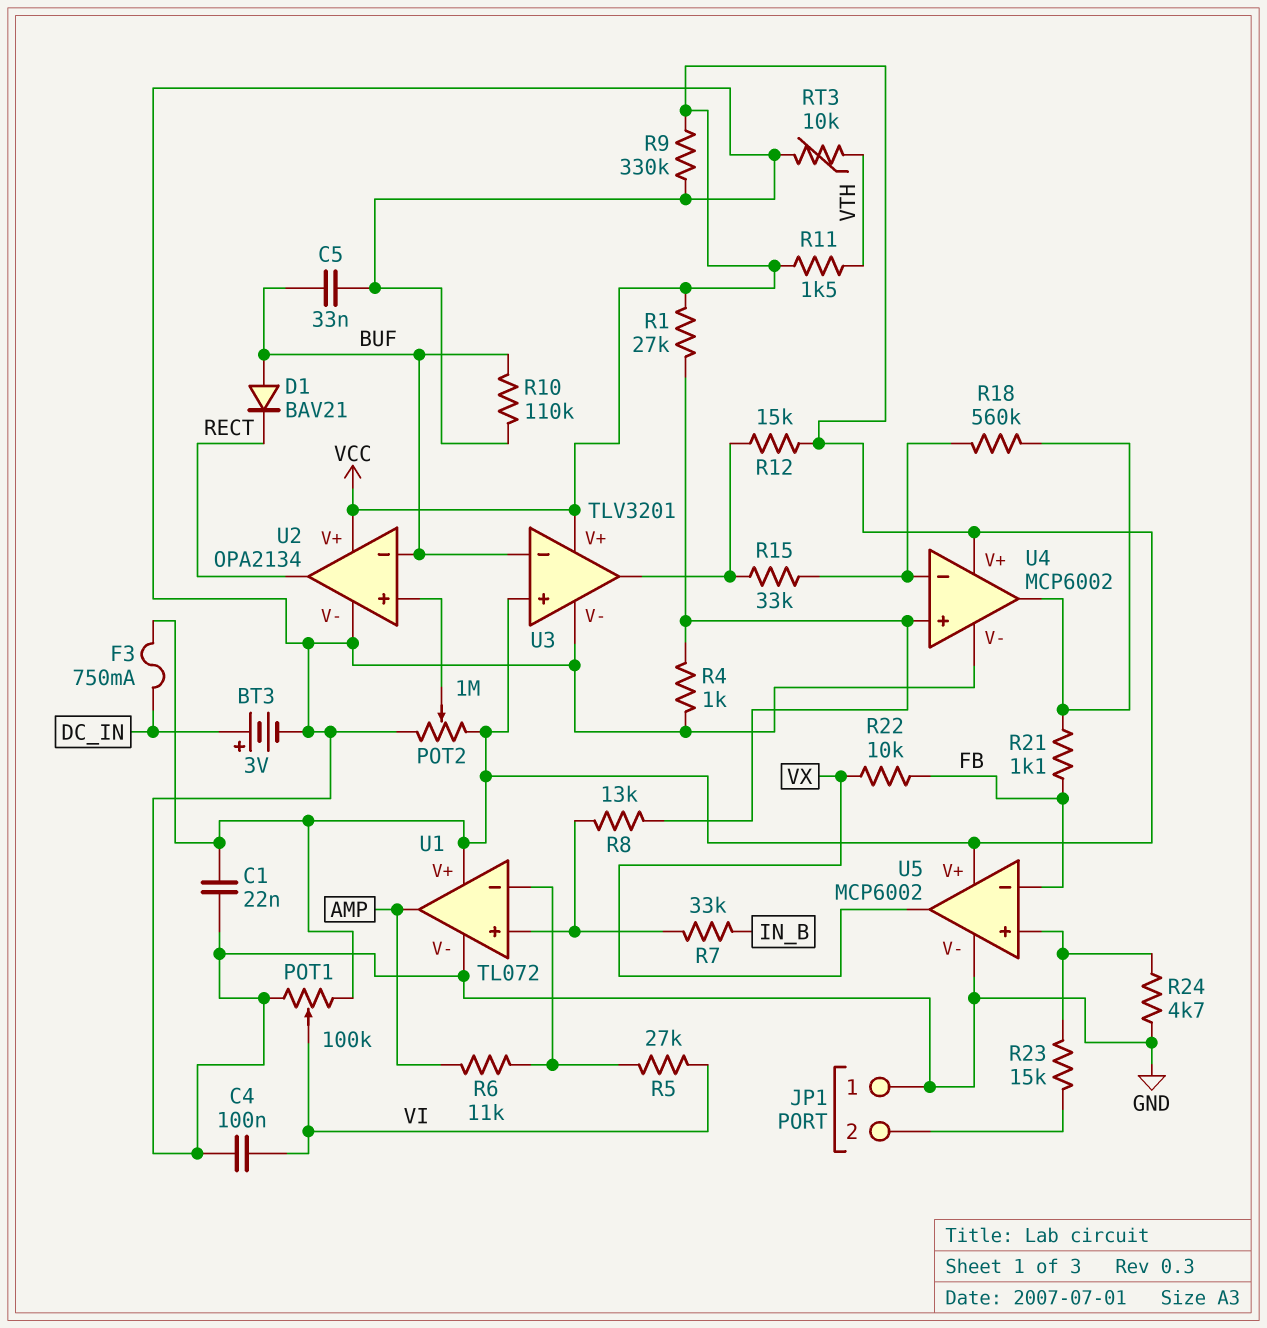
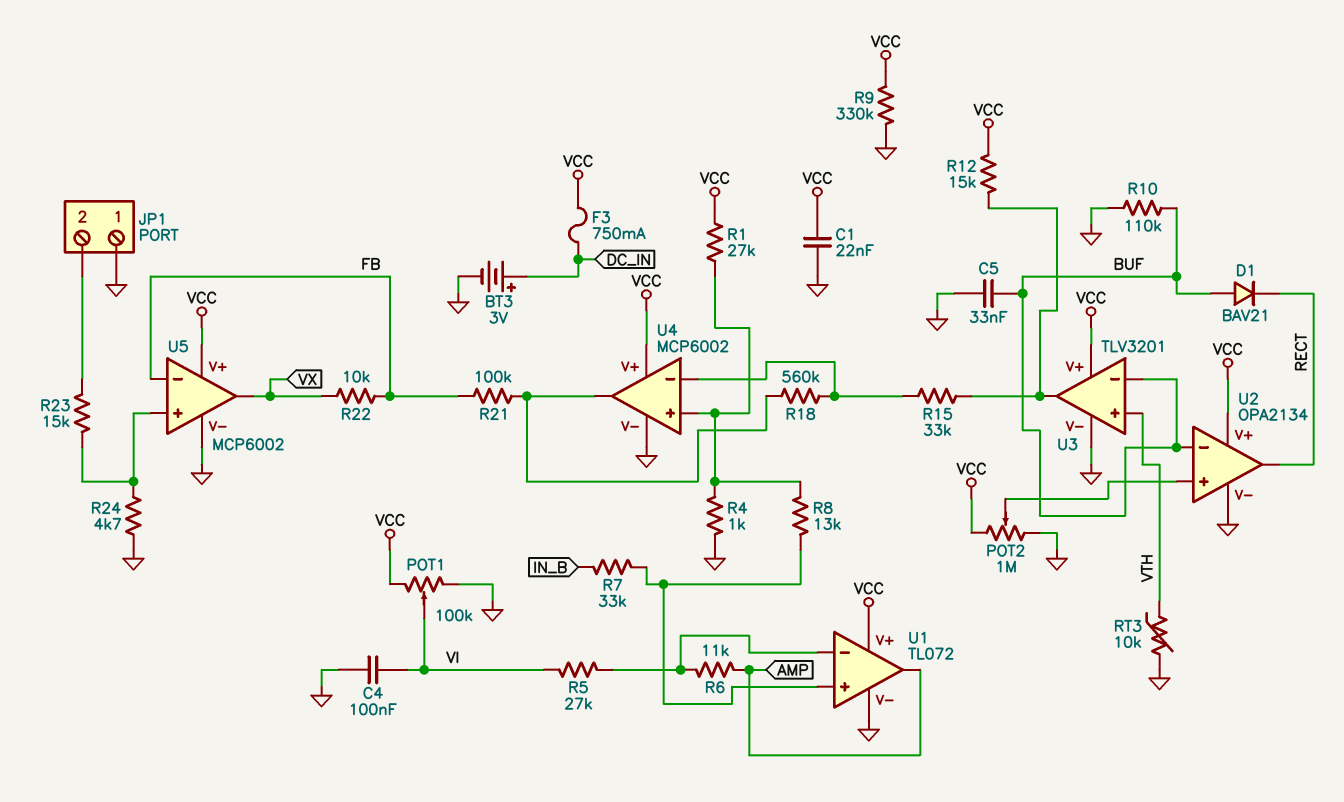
R11: 1.5k (VCC, VTH) -> none
R21: 1.1k (FB, U4/out) -> 100k (FB, U4/out)
U3 pin in+: VCC -> VTH

